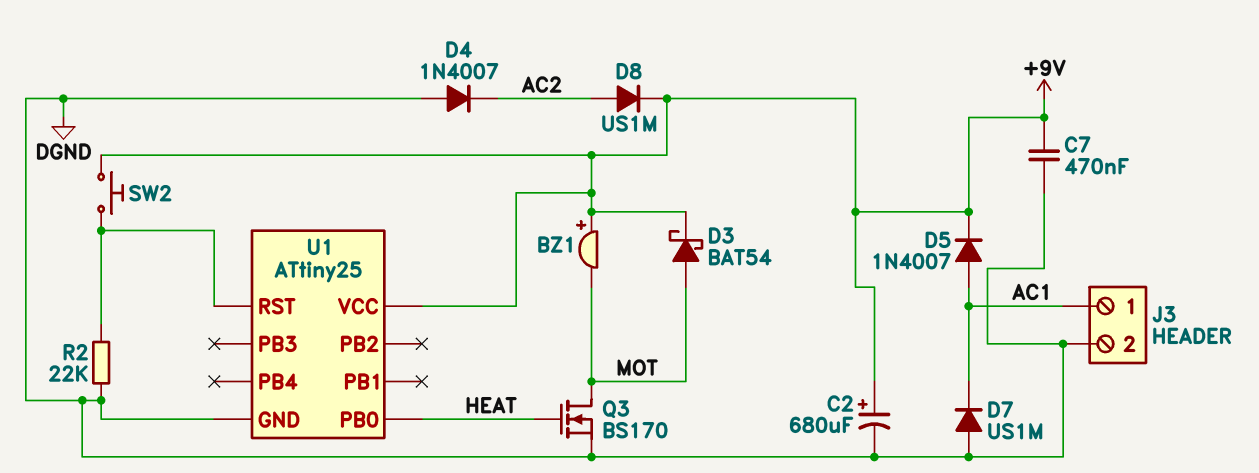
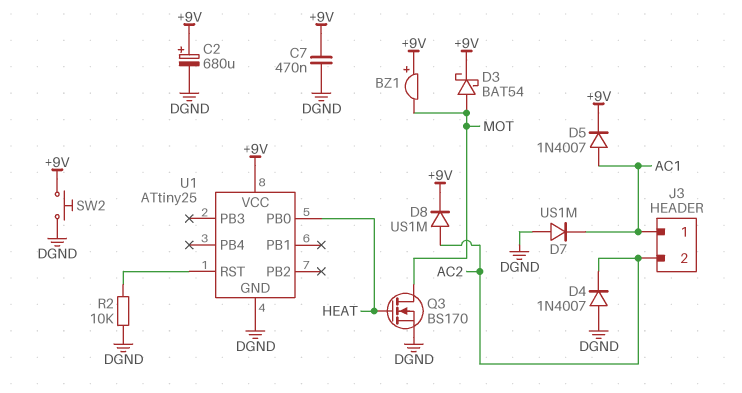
J3 pin 2: DGND -> AC2
R2: 22k (DGND, U1/RST) -> 10k (DGND, U1/RST)
SW2: button (+9V, U1/RST) -> button (+9V, DGND)

